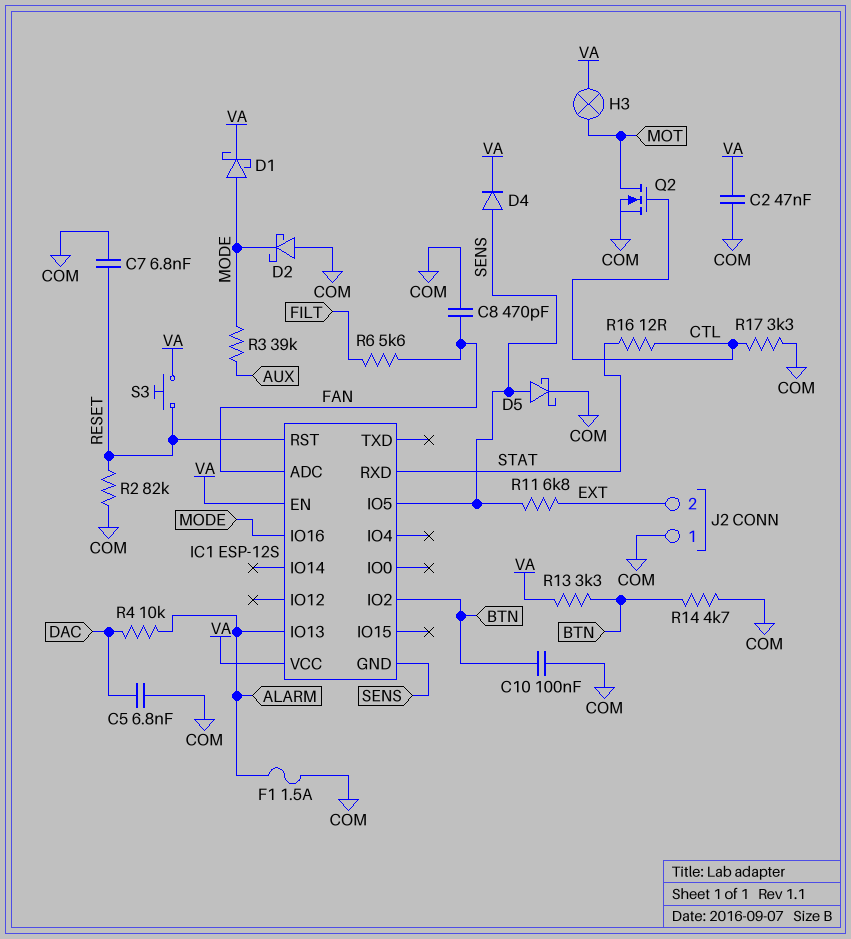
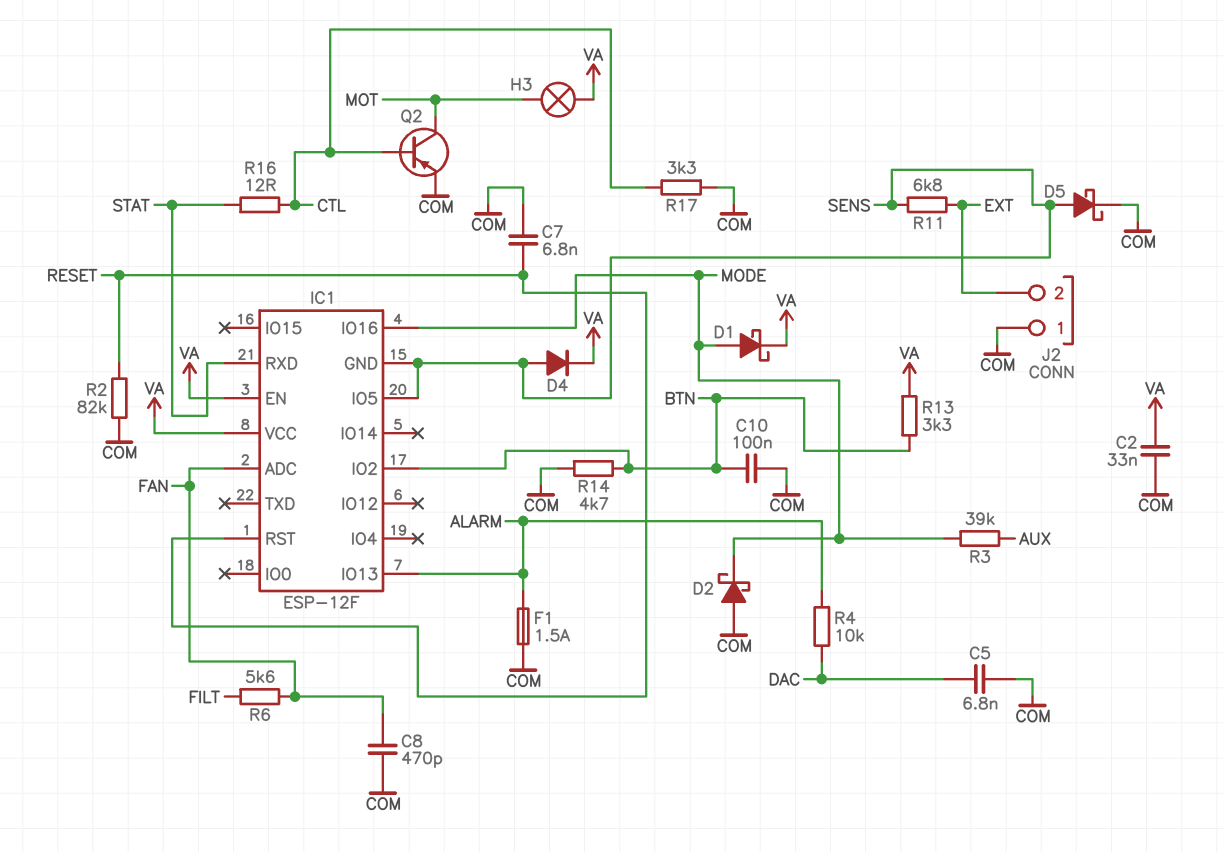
C2: 47nF (COM, VA) -> 33nF (COM, VA)
IC1: ESP-12S -> ESP-12F
Q2: NMOS (G CTL, D MOT, S COM) -> PNP (B CTL, C MOT, E COM)
S3: button (RESET, VA) -> none

